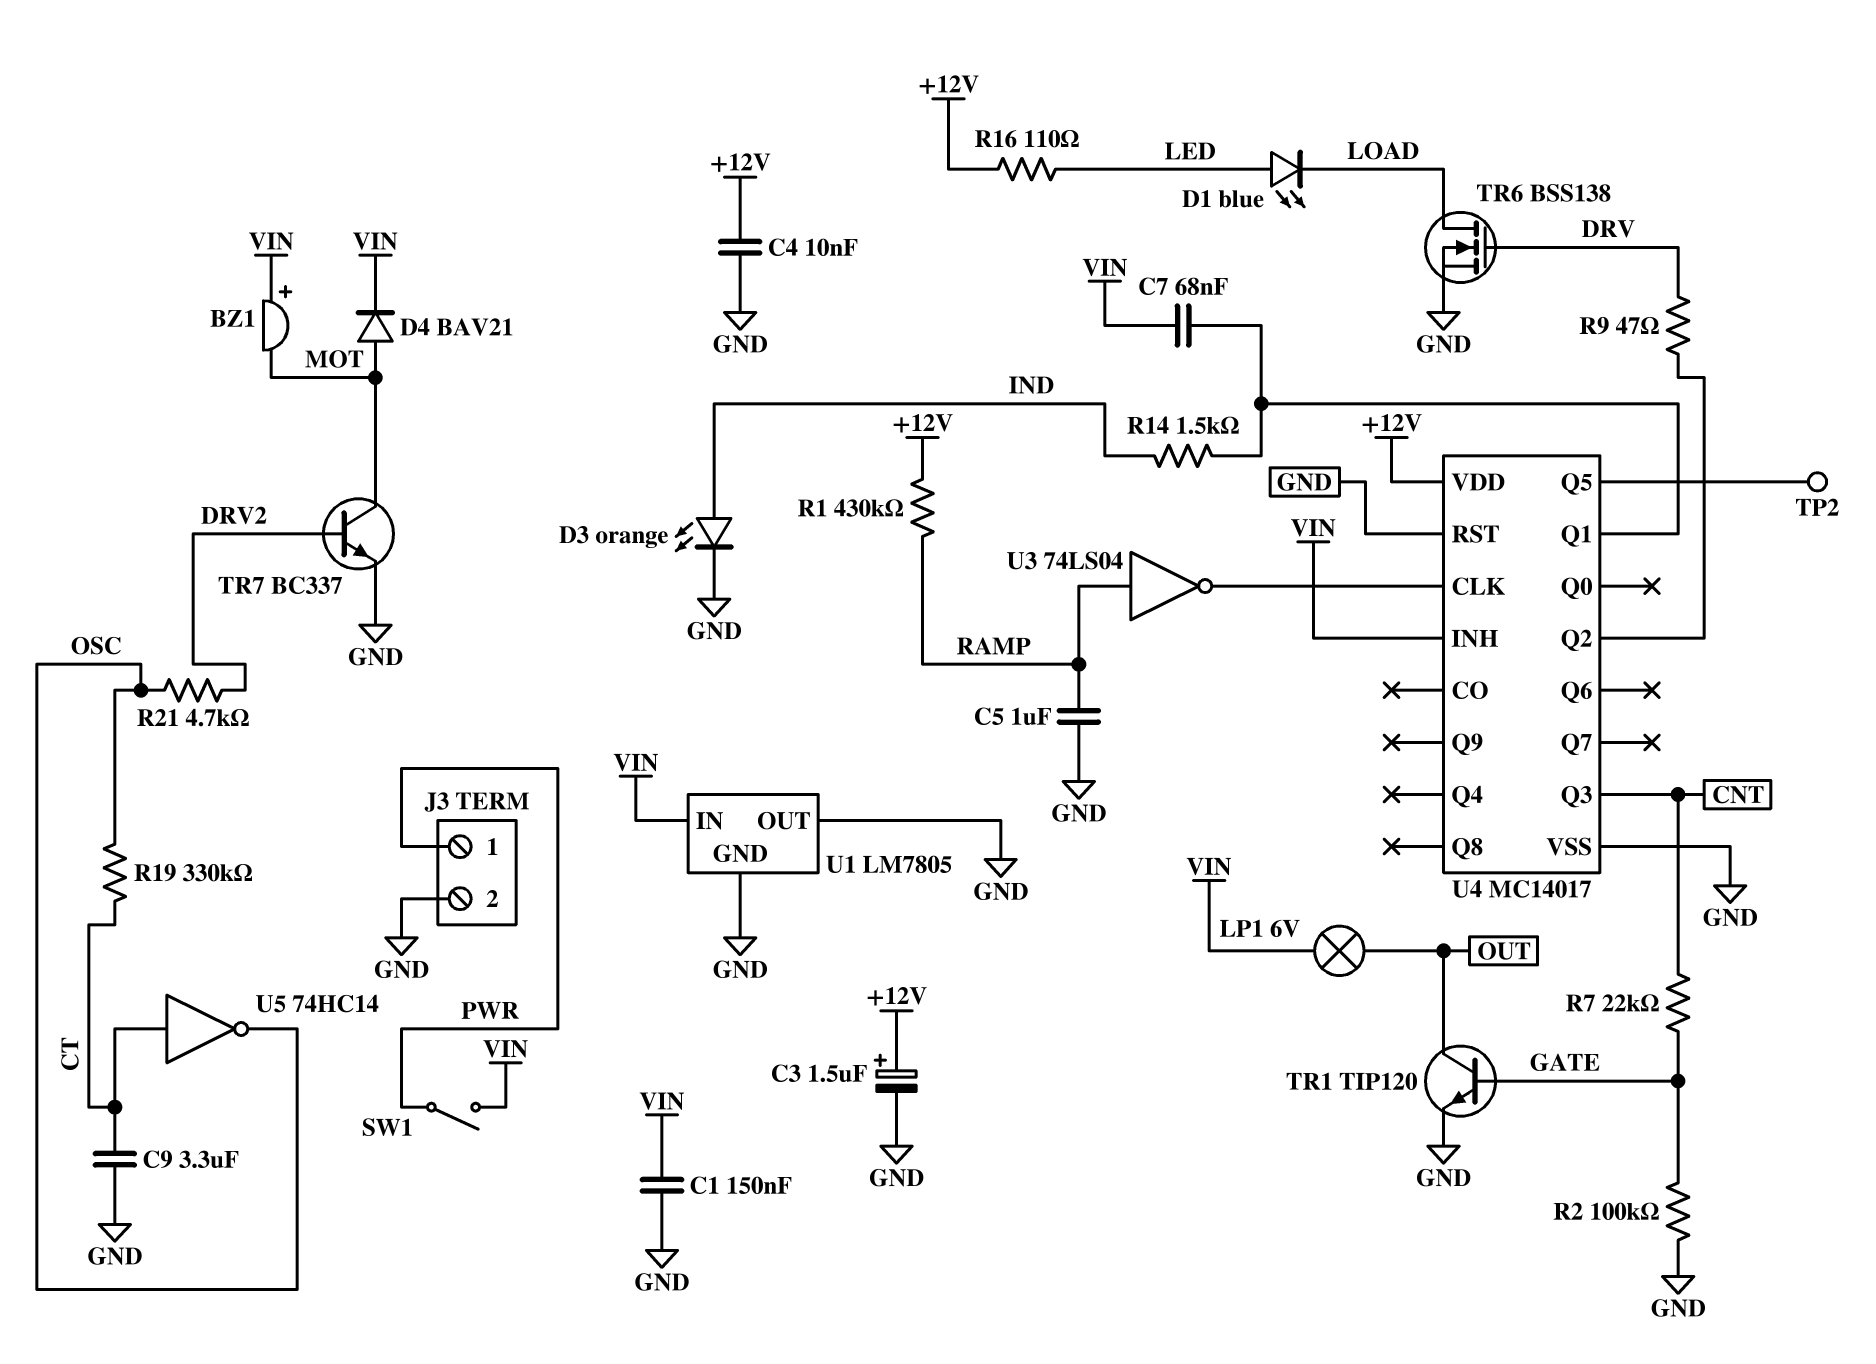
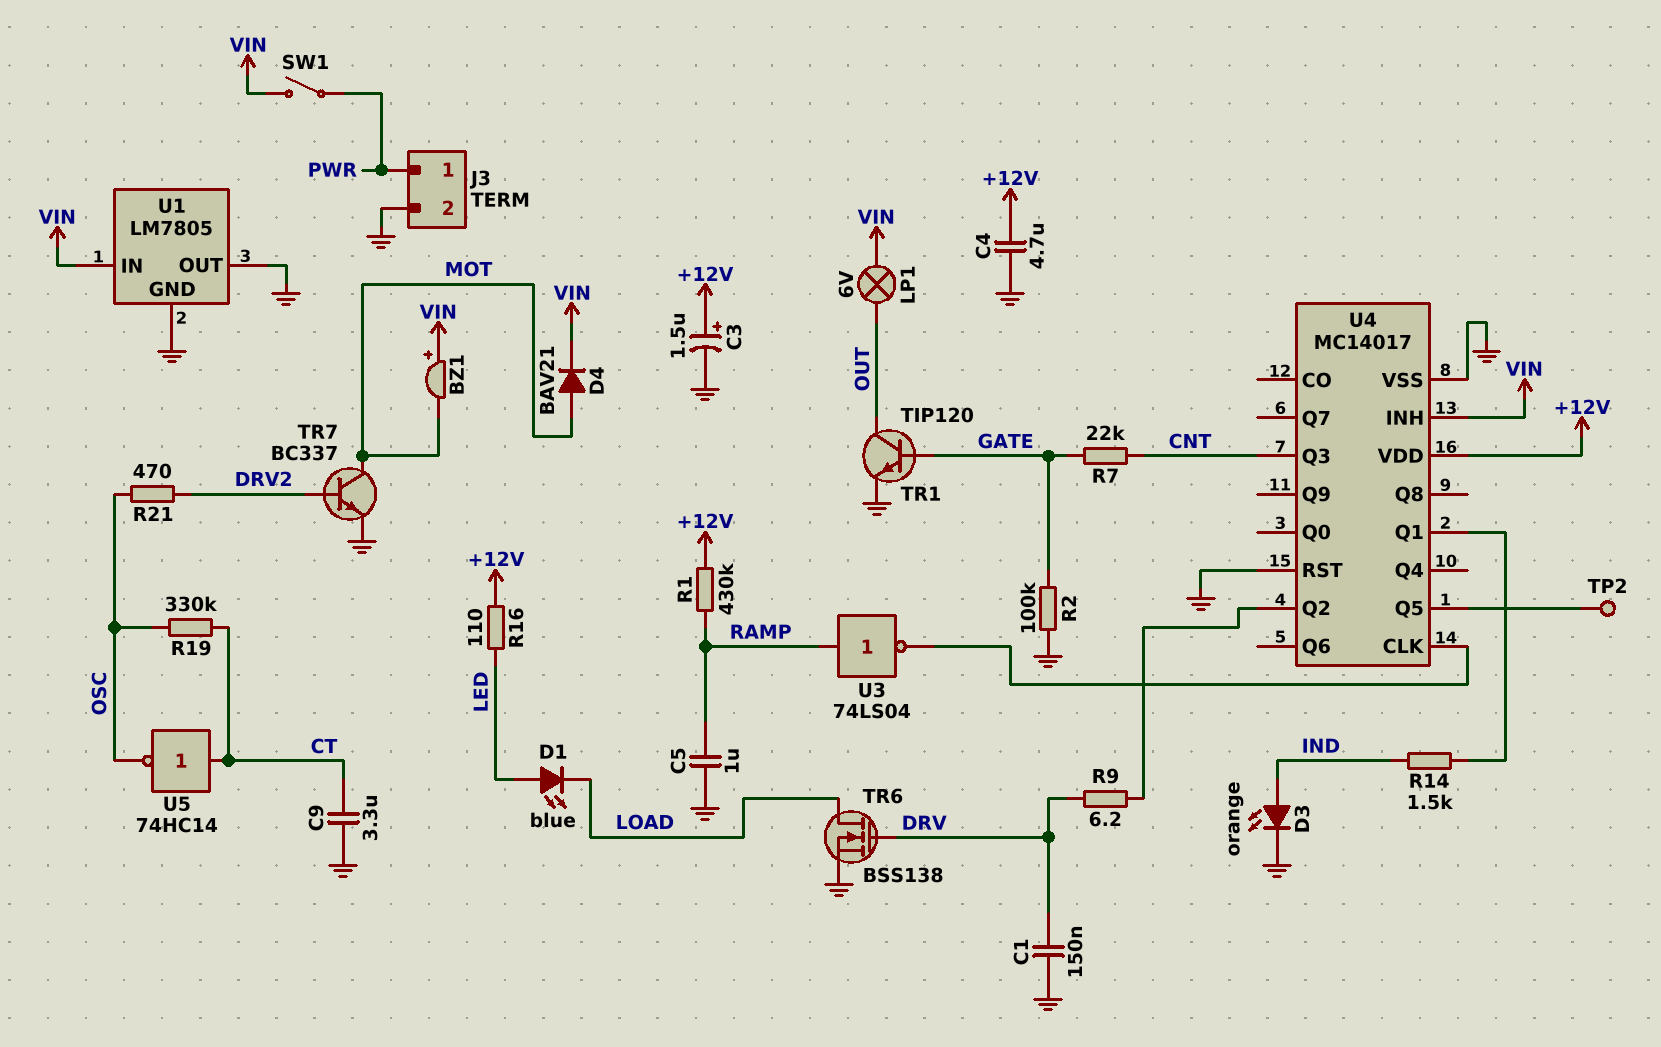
C1: 150nF (GND, VIN) -> 150nF (DRV, GND)
C4: 10nF (+12V, GND) -> 4.7uF (+12V, GND)
C7: 68nF (U4/Q1, VIN) -> none
R9: 47 (DRV, U4/Q2) -> 6.2 (DRV, U4/Q2)
R21: 4.7k (DRV2, OSC) -> 470 (DRV2, OSC)

